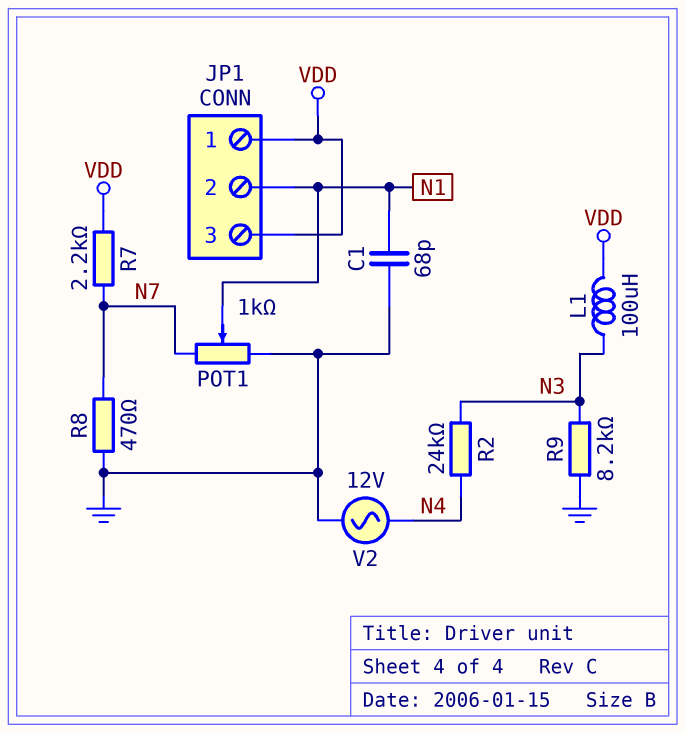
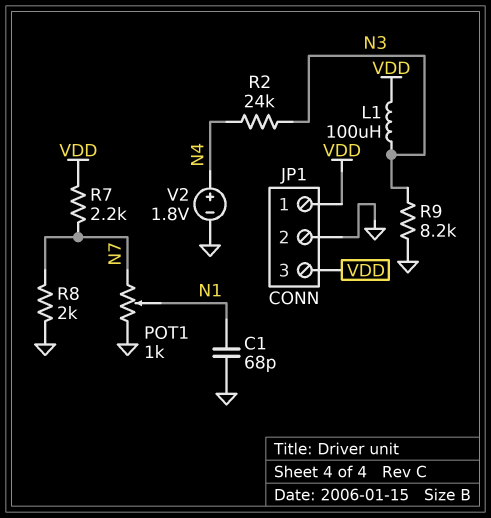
JP1 pin 2: N1 -> GND
R8: 470 (GND, N7) -> 2k (GND, N7)
V2: AC 12V (GND, N4) -> 1.8V (plus N4, minus GND)

